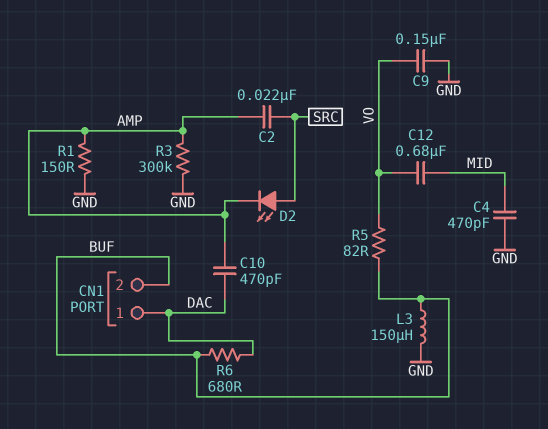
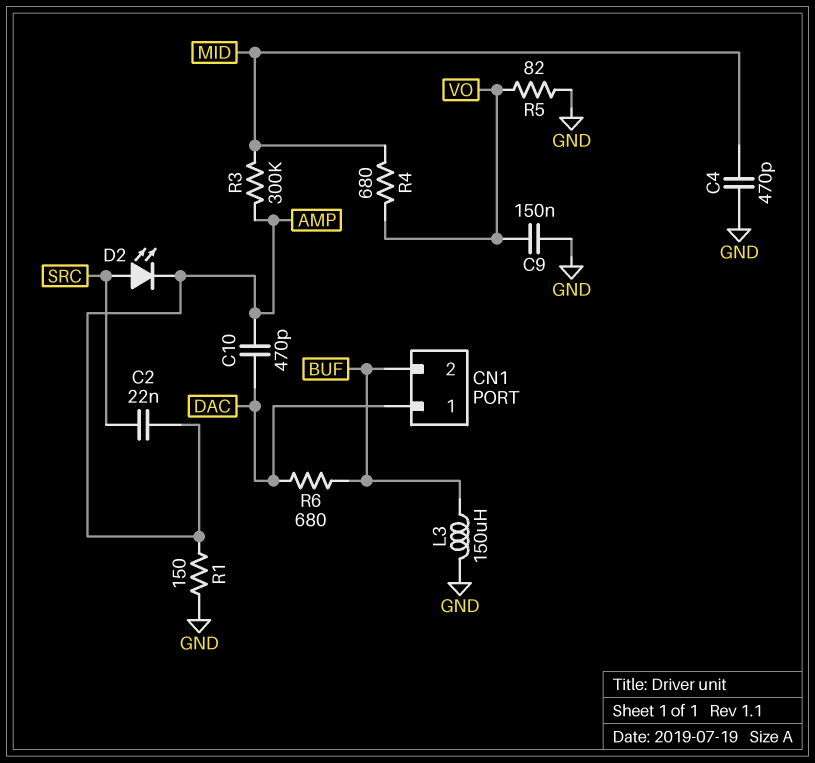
C12: 680nF (MID, VO) -> none
R3: 300k (AMP, GND) -> 300k (AMP, MID)
R4: none -> 680 (MID, VO)
R5: 82 (BUF, VO) -> 82 (GND, VO)

